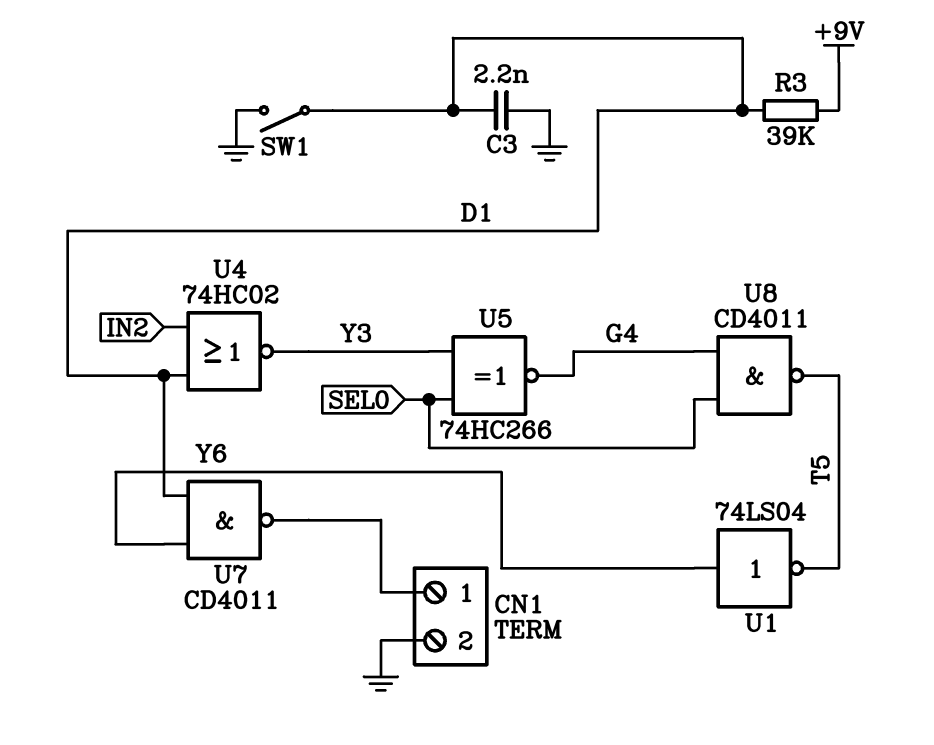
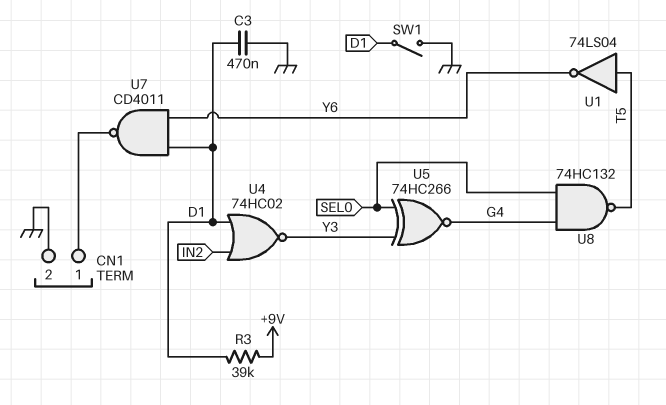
C3: 2.2nF (D1, GND) -> 470nF (D1, GND)
U1: NOT 74LS04 (in Y6, out T5) -> NOT 74LS04 (in T5, out Y6)
U8: NAND CD4011 (in G4, in SEL0, out T5) -> NAND 74HC132 (in G4, in SEL0, out T5)

